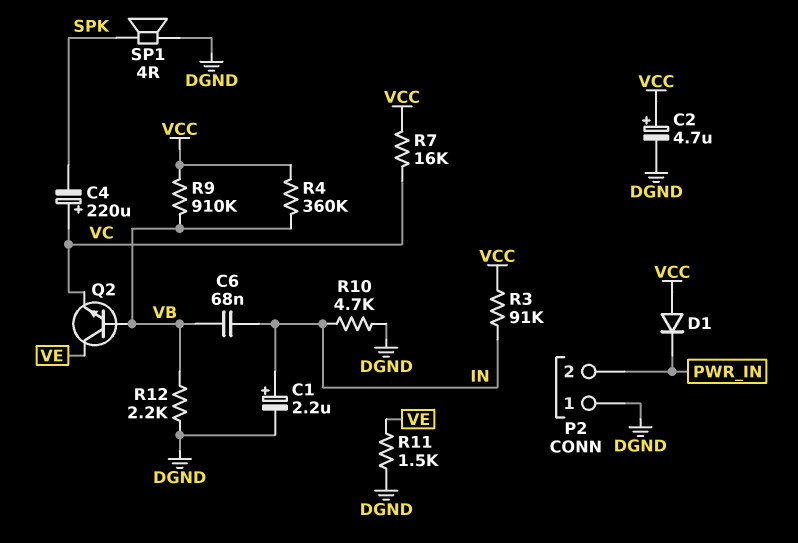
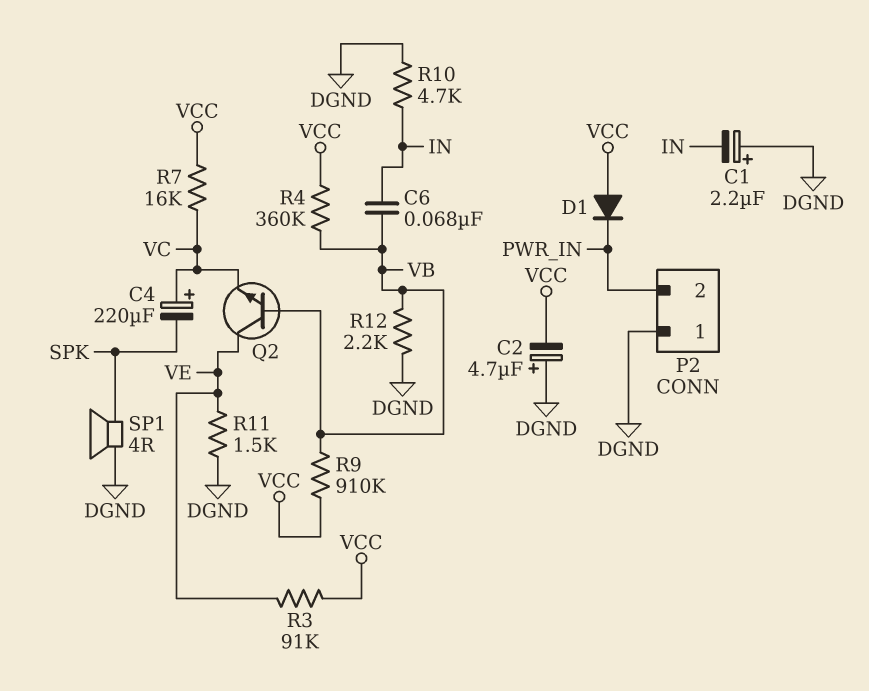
C1: 2.2uF (plus IN, minus DGND) -> 2.2uF (plus DGND, minus IN)
C2: 4.7uF (plus VCC, minus DGND) -> 4.7uF (plus DGND, minus VCC)
R3: 91k (IN, VCC) -> 91k (VCC, VE)

